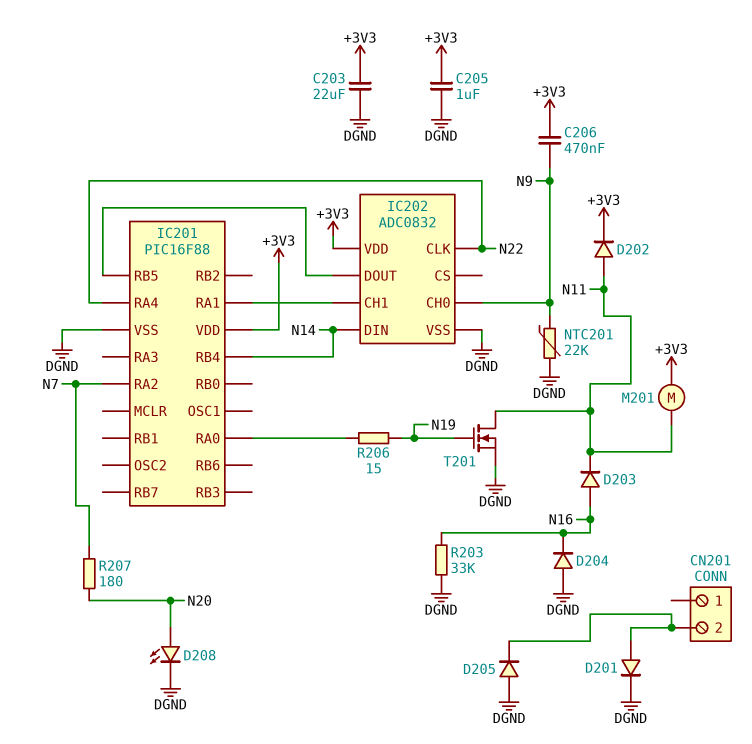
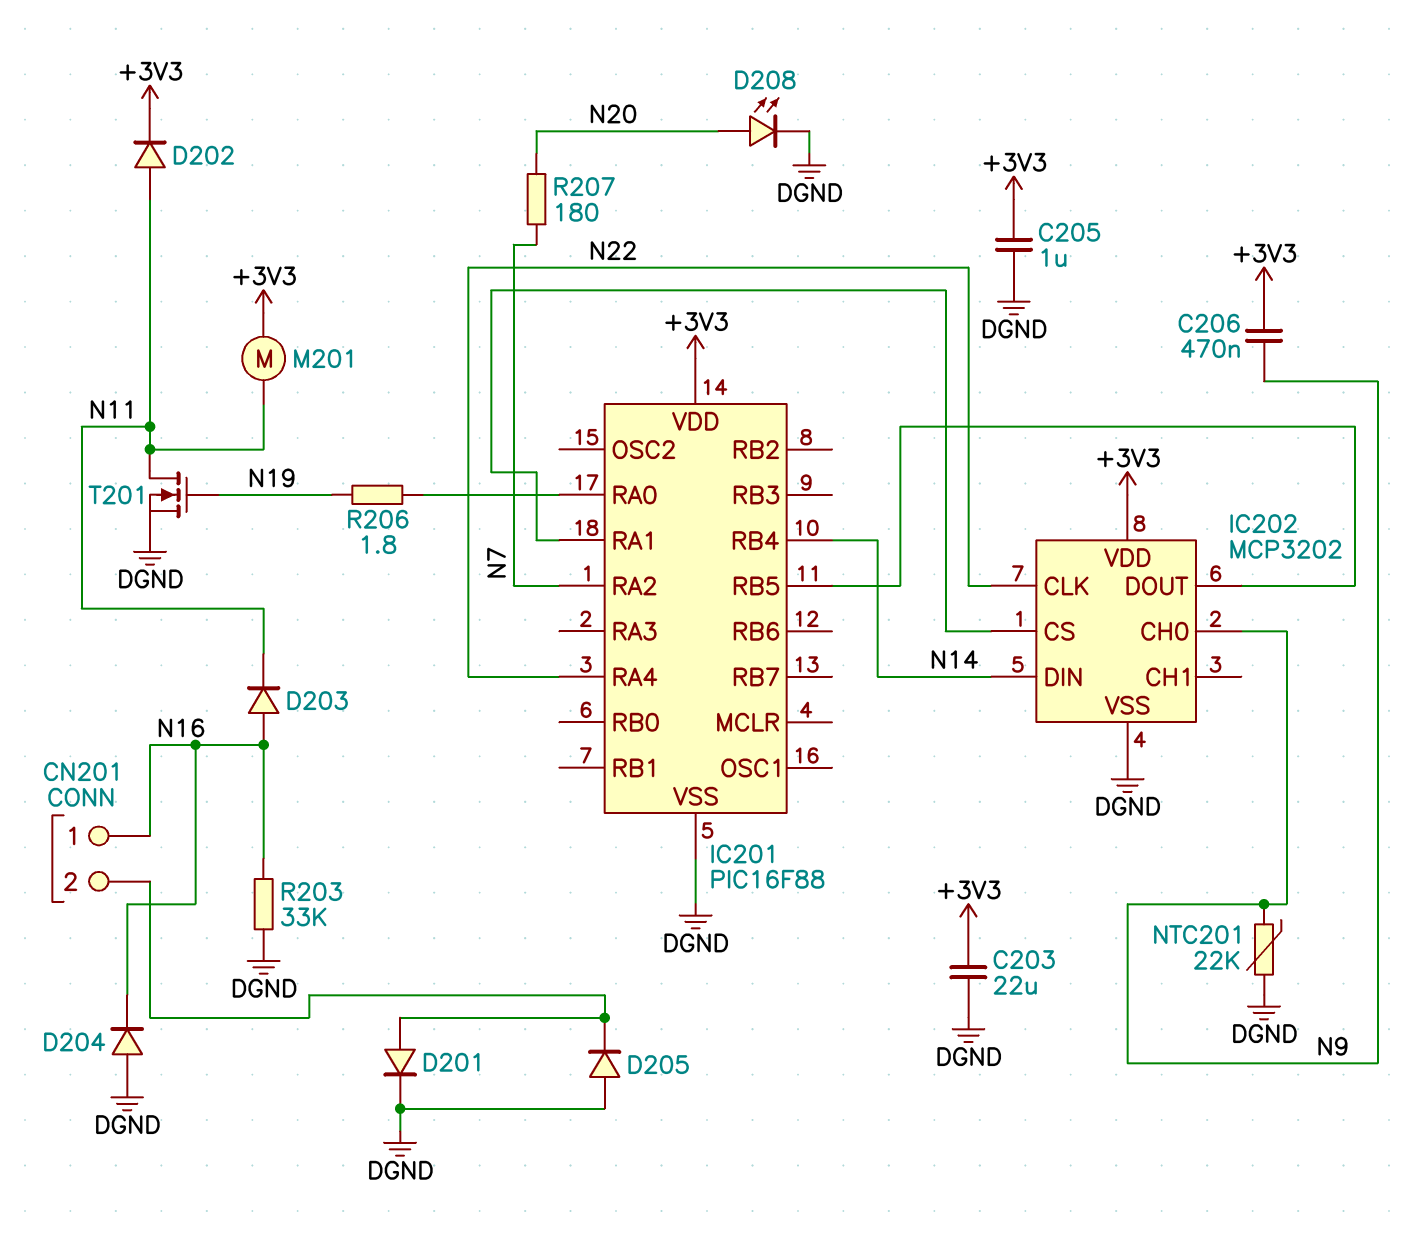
CN201 pin 1: none -> N16
IC202: ADC0832 -> MCP3202
IC202 pin CH1: IC201/RA1 -> none
IC202 pin CS: none -> IC201/RA1
R206: 15 (IC201/RA0, N19) -> 1.8 (IC201/RA0, N19)

